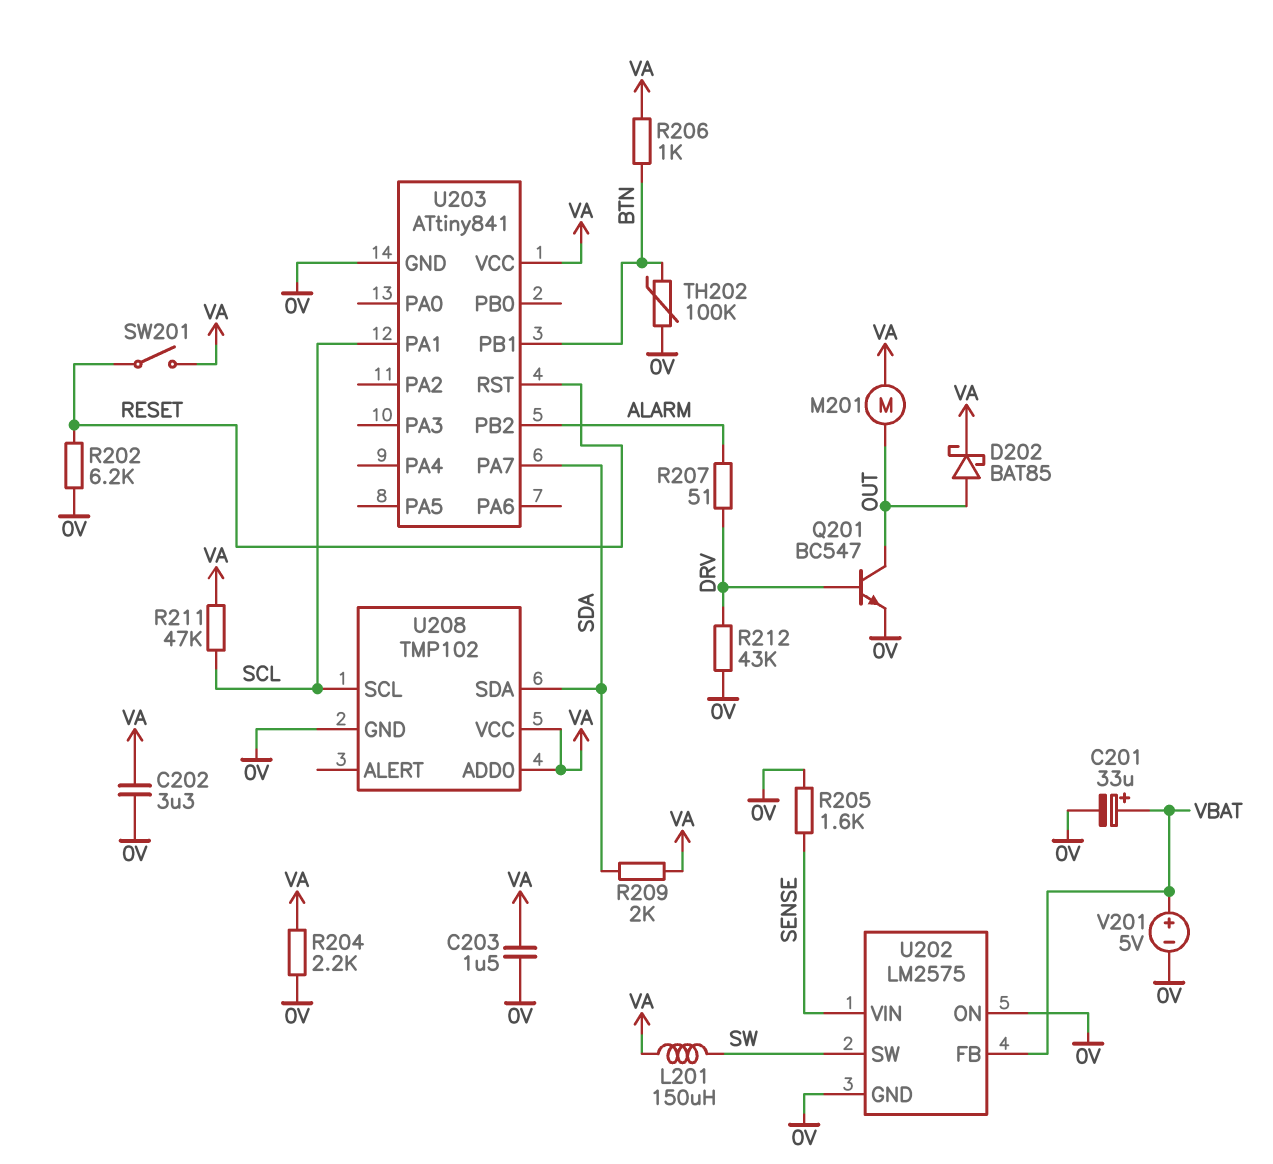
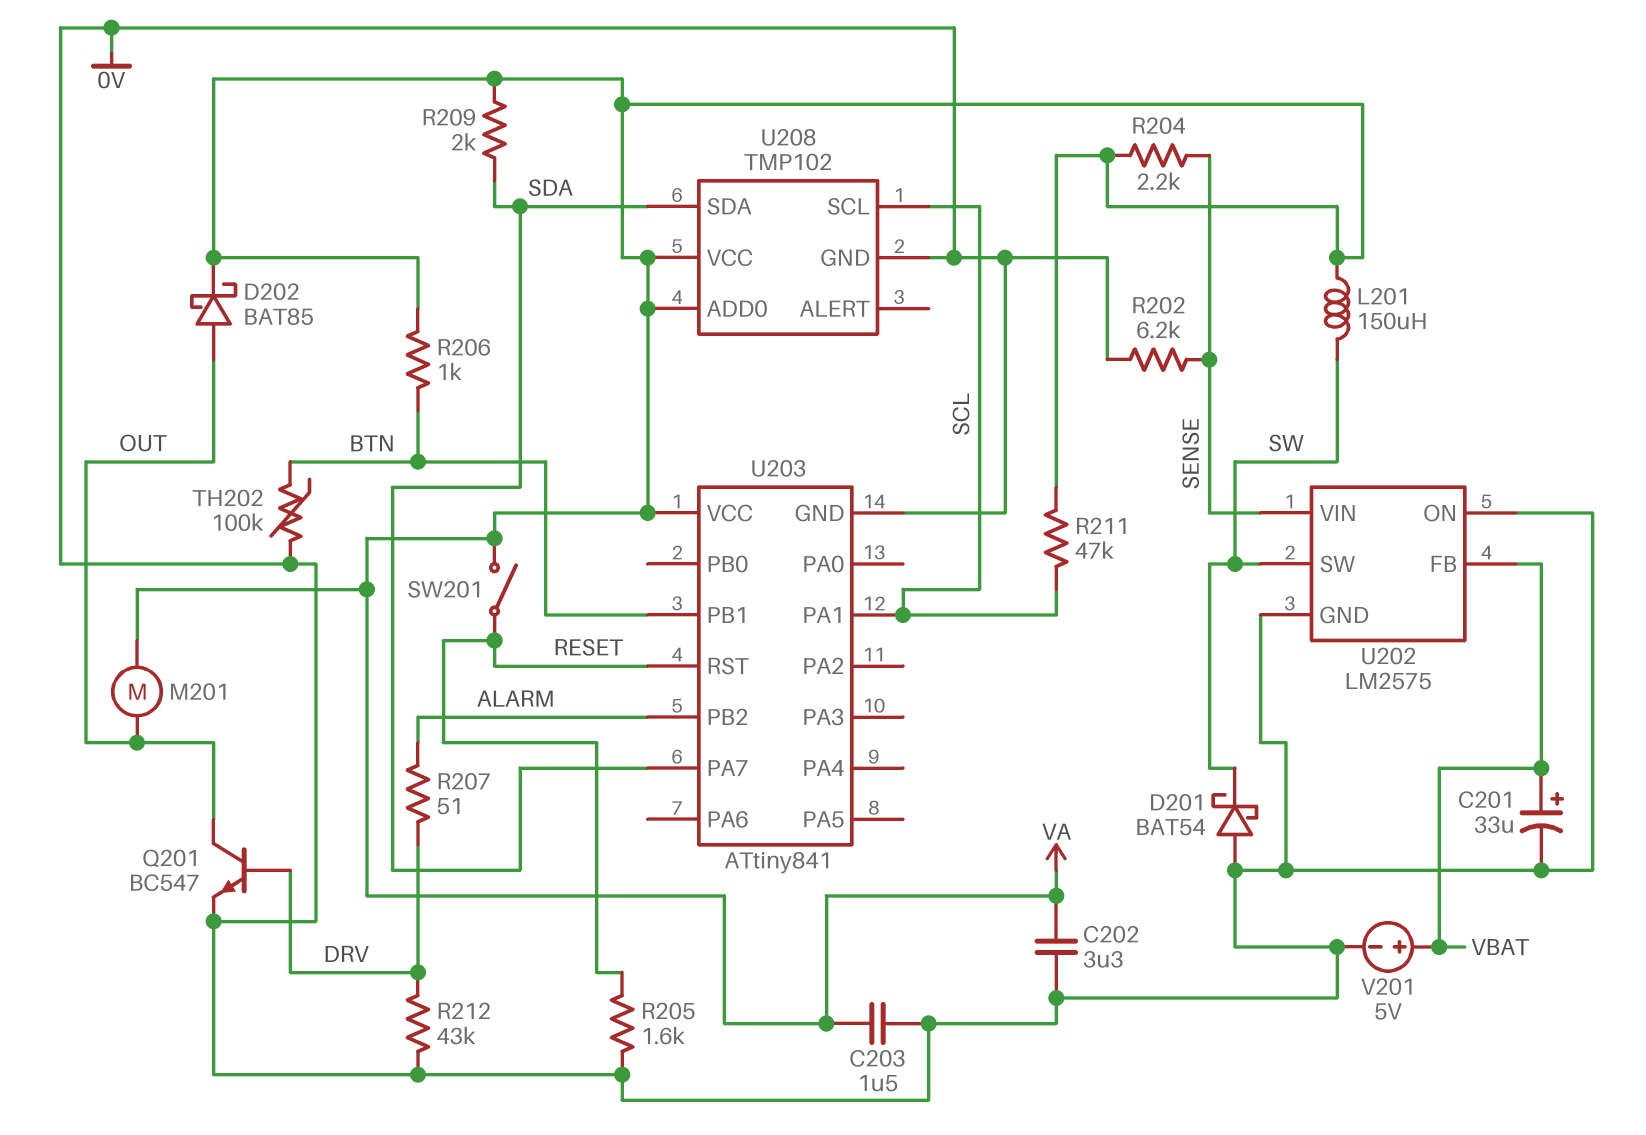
D201: none -> schottky BAT54 (A 0V, K SW)
R202: 6.2k (0V, RESET) -> 6.2k (0V, SENSE)
R204: 2.2k (0V, VA) -> 2.2k (SENSE, VA)
R205: 1.6k (0V, SENSE) -> 1.6k (0V, RESET)

